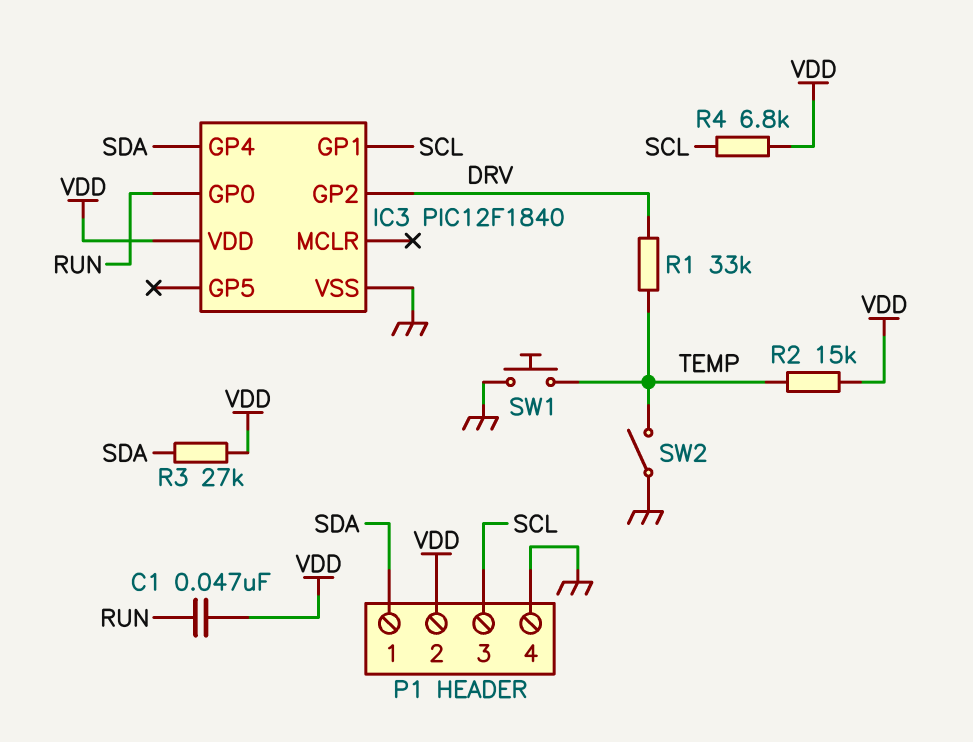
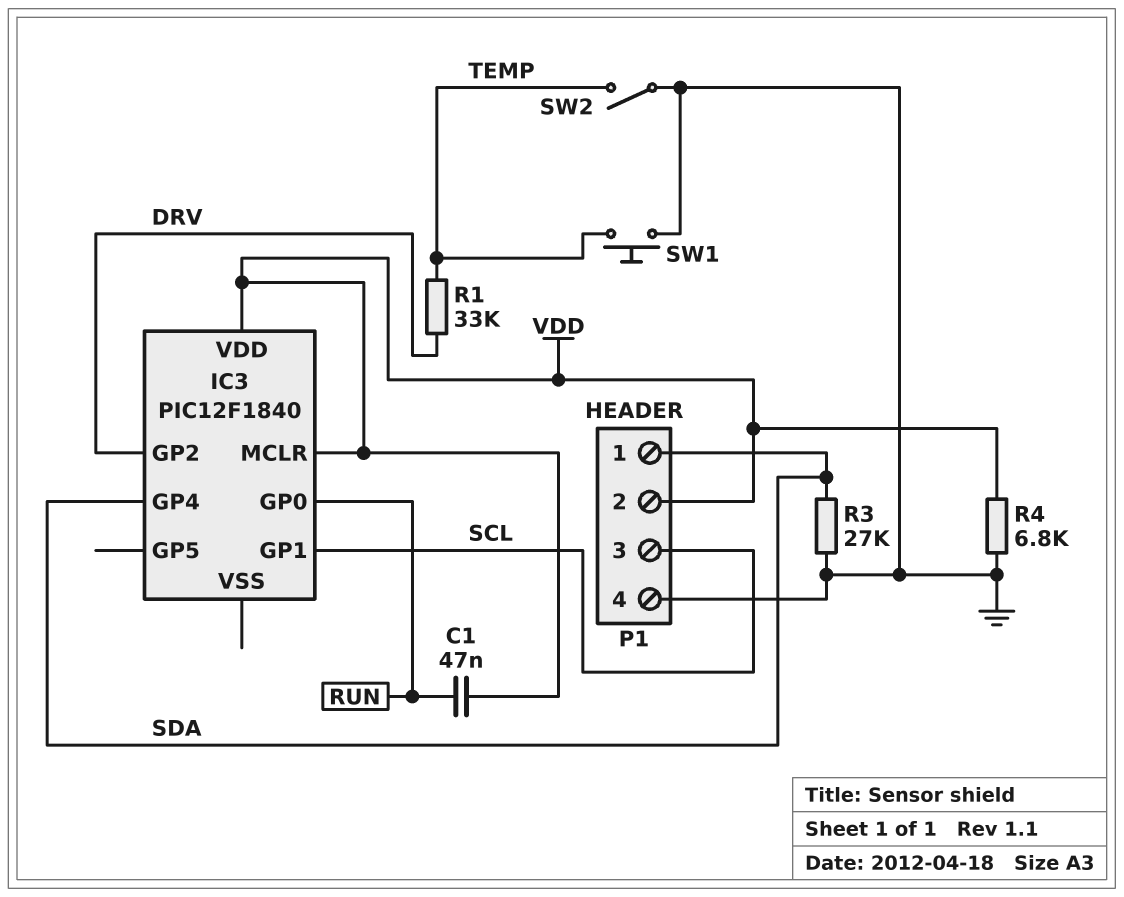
IC3 pin MCLR: none -> VDD
IC3 pin VSS: GND -> none
R2: 15k (TEMP, VDD) -> none
R3: 27k (SDA, VDD) -> 27k (GND, SDA)
R4: 6.8k (SCL, VDD) -> 6.8k (GND, VDD)

